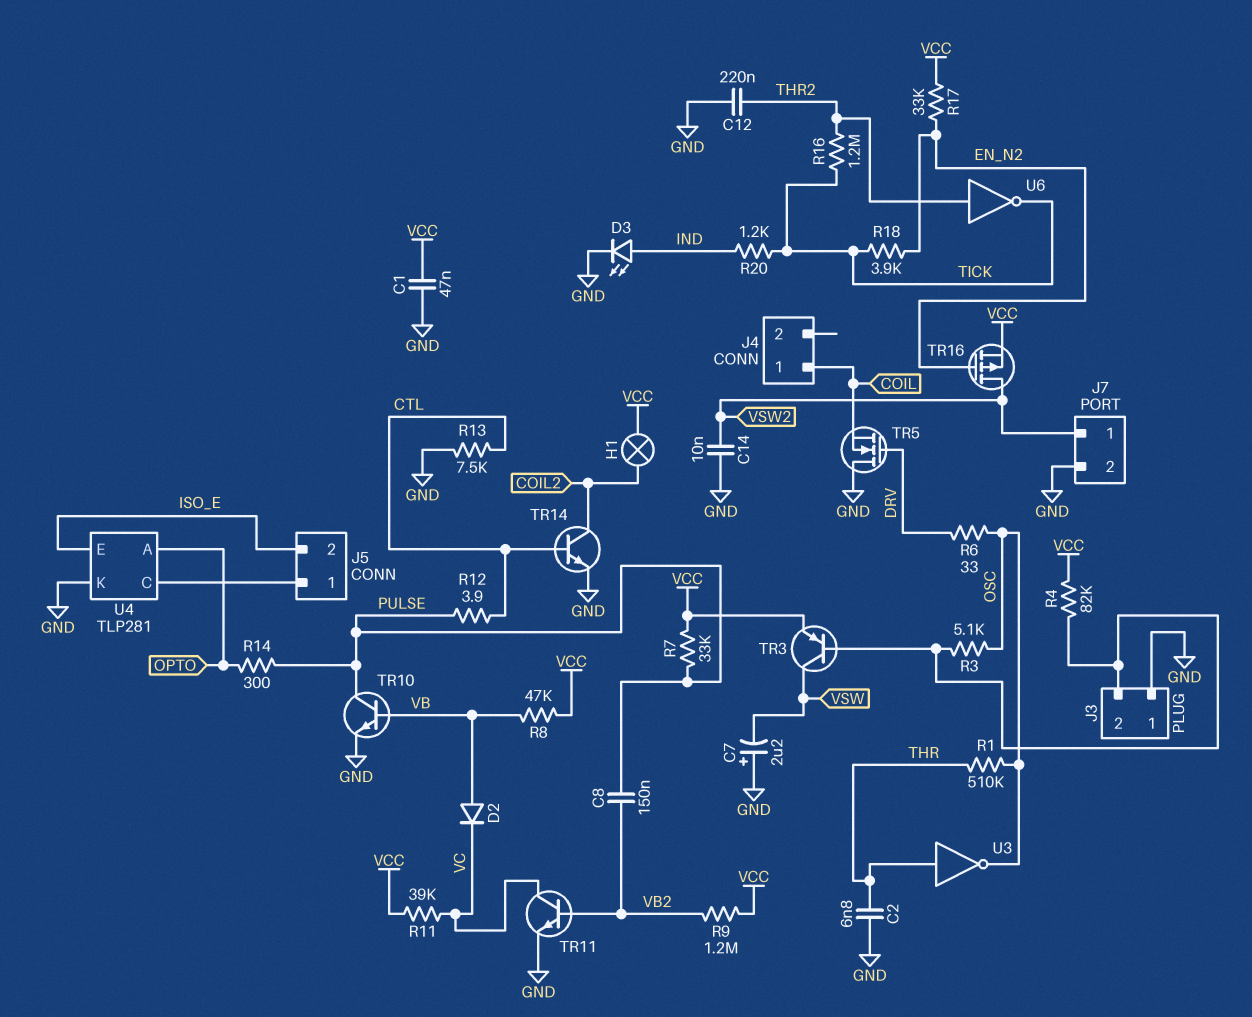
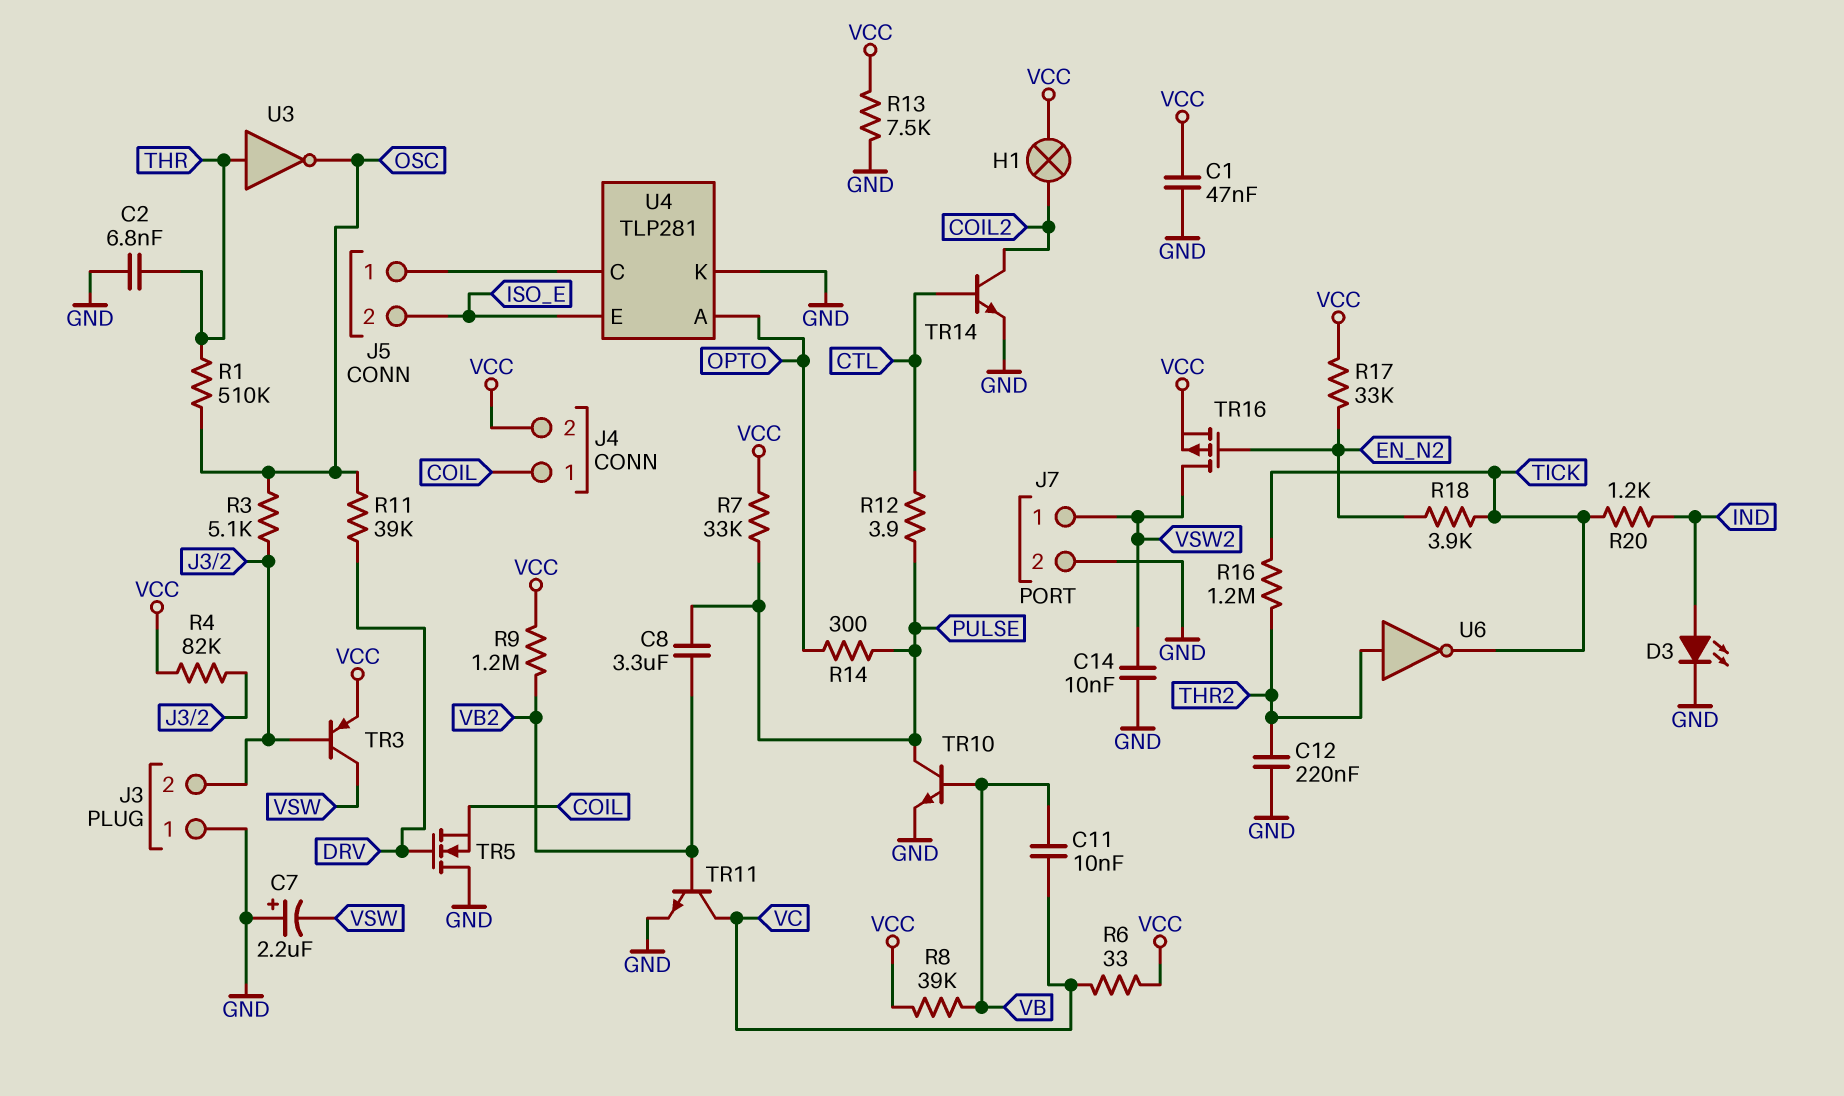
C8: 150nF (PULSE, VB2) -> 3.3uF (PULSE, VB2)
C11: none -> 10nF (VB, VC)
D2: diode (A VB, K VC) -> none
J4 pin 2: none -> VCC
R6: 33 (DRV, OSC) -> 33 (VC, VCC)
R8: 47k (VB, VCC) -> 39k (VB, VCC)
R11: 39k (VC, VCC) -> 39k (DRV, OSC)
R13: 7.5k (CTL, GND) -> 7.5k (GND, VCC)

